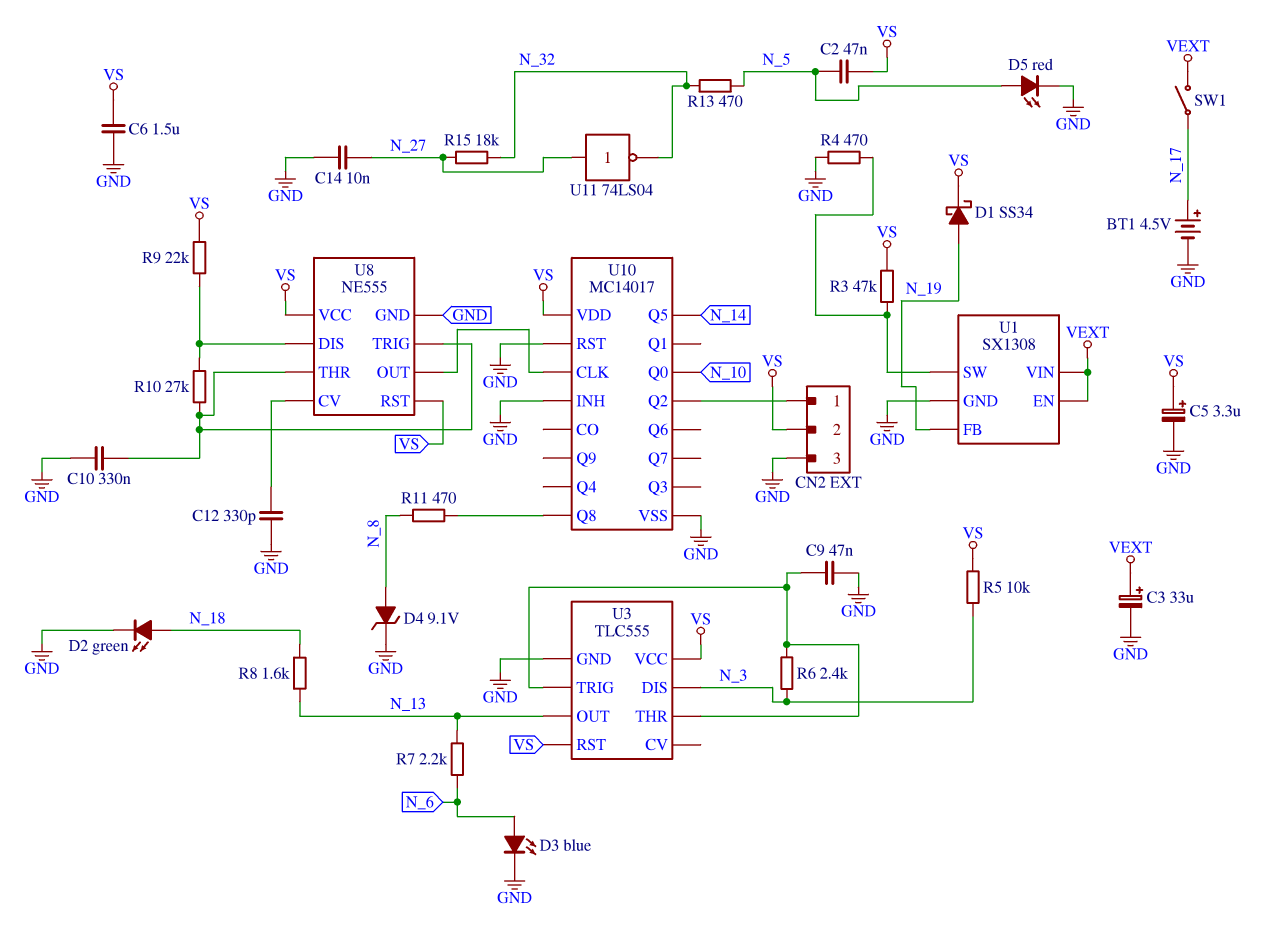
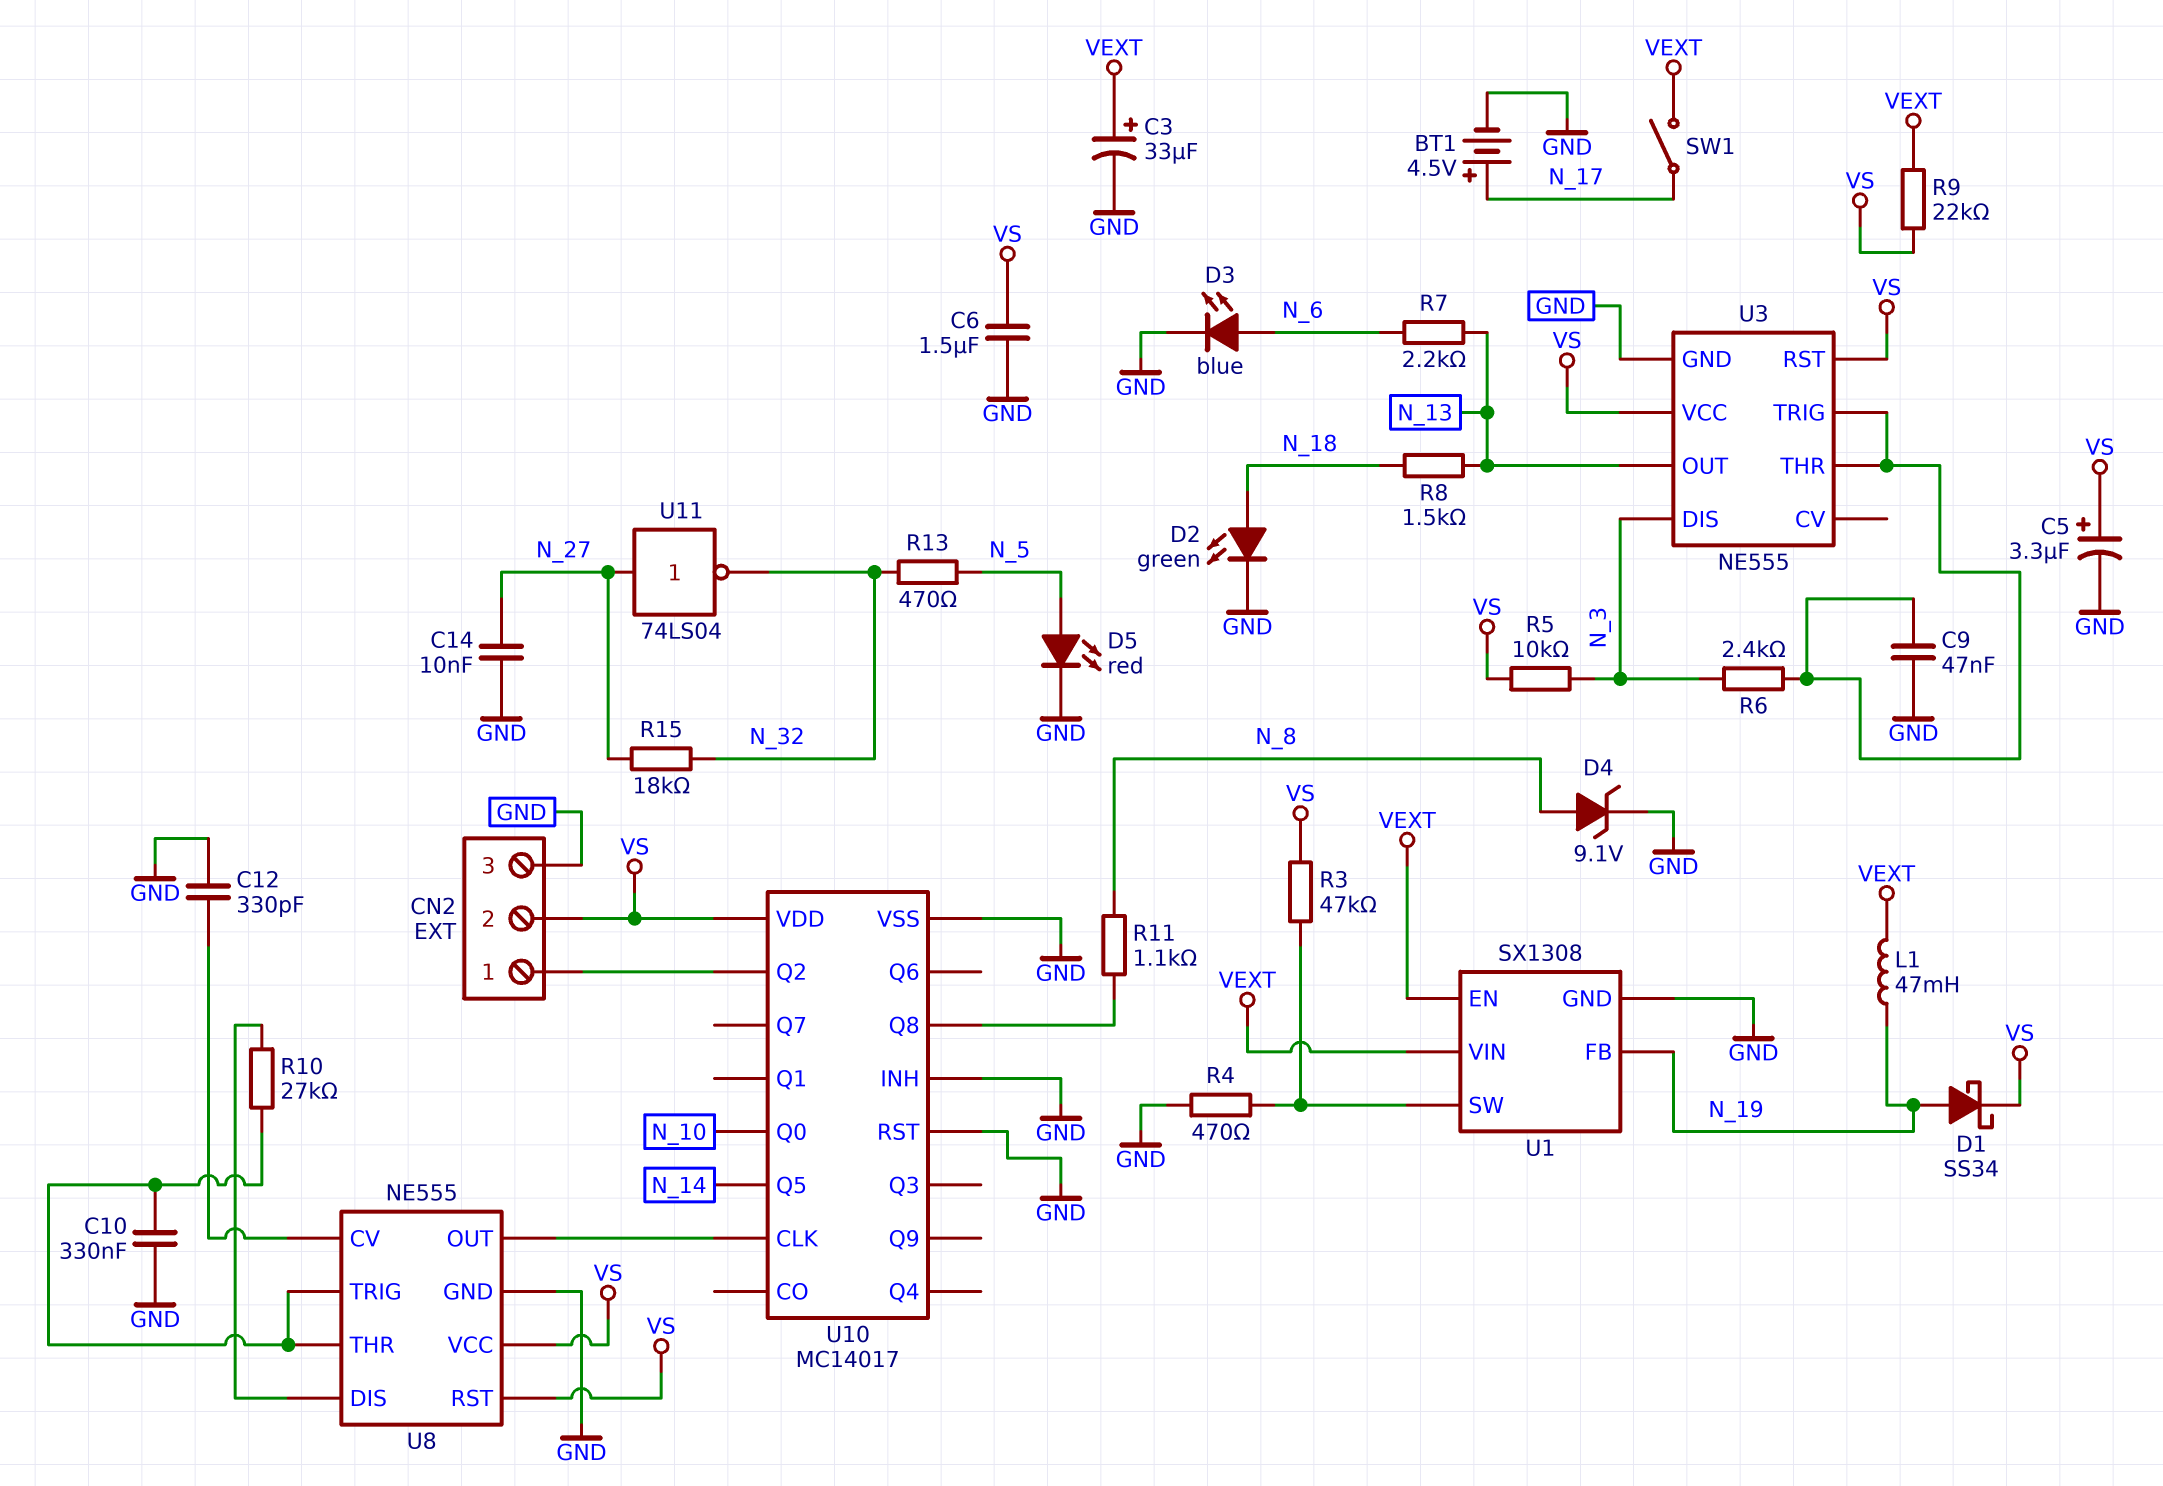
C2: 47nF (N_5, VS) -> none
L1: none -> 47mH (N_19, VEXT)
R8: 1.6k (N_13, N_18) -> 1.5k (N_13, N_18)
R9: 22k (U8/DIS, VS) -> 22k (VEXT, VS)
R11: 470 (N_8, U10/Q8) -> 1.1k (N_8, U10/Q8)
U3: TLC555 -> NE555

